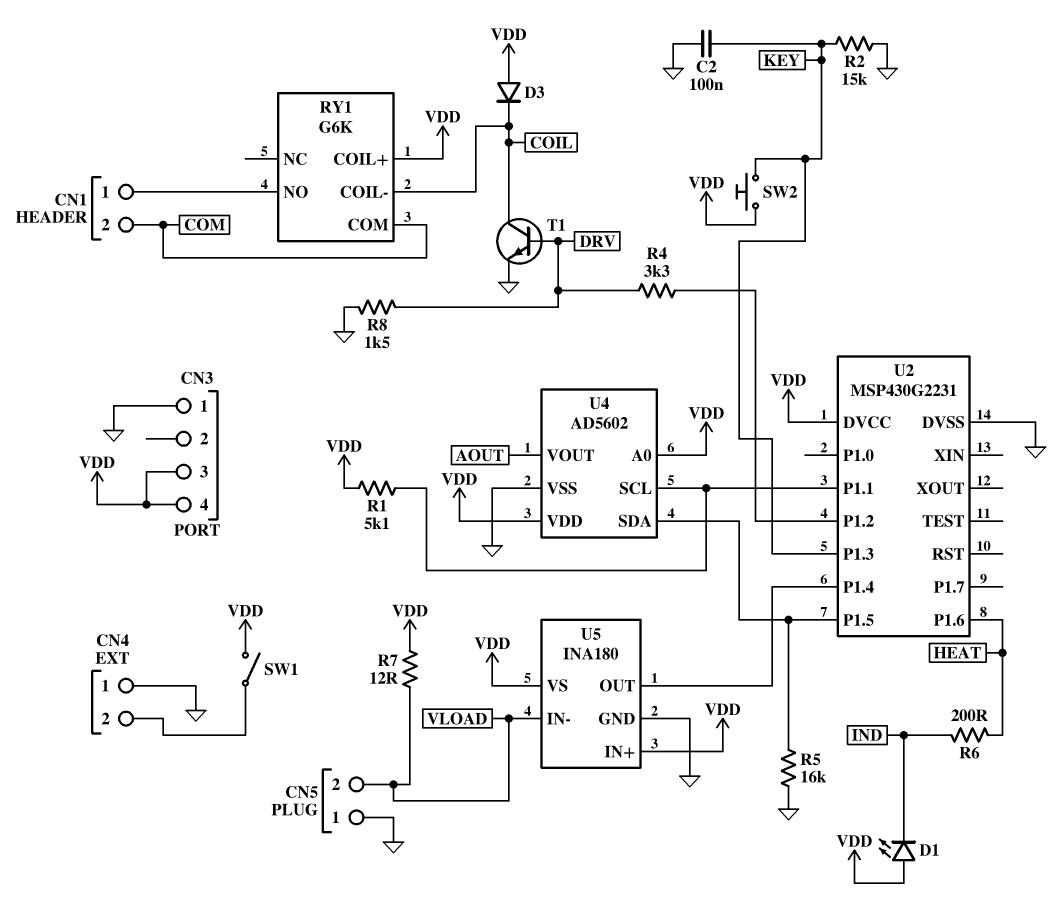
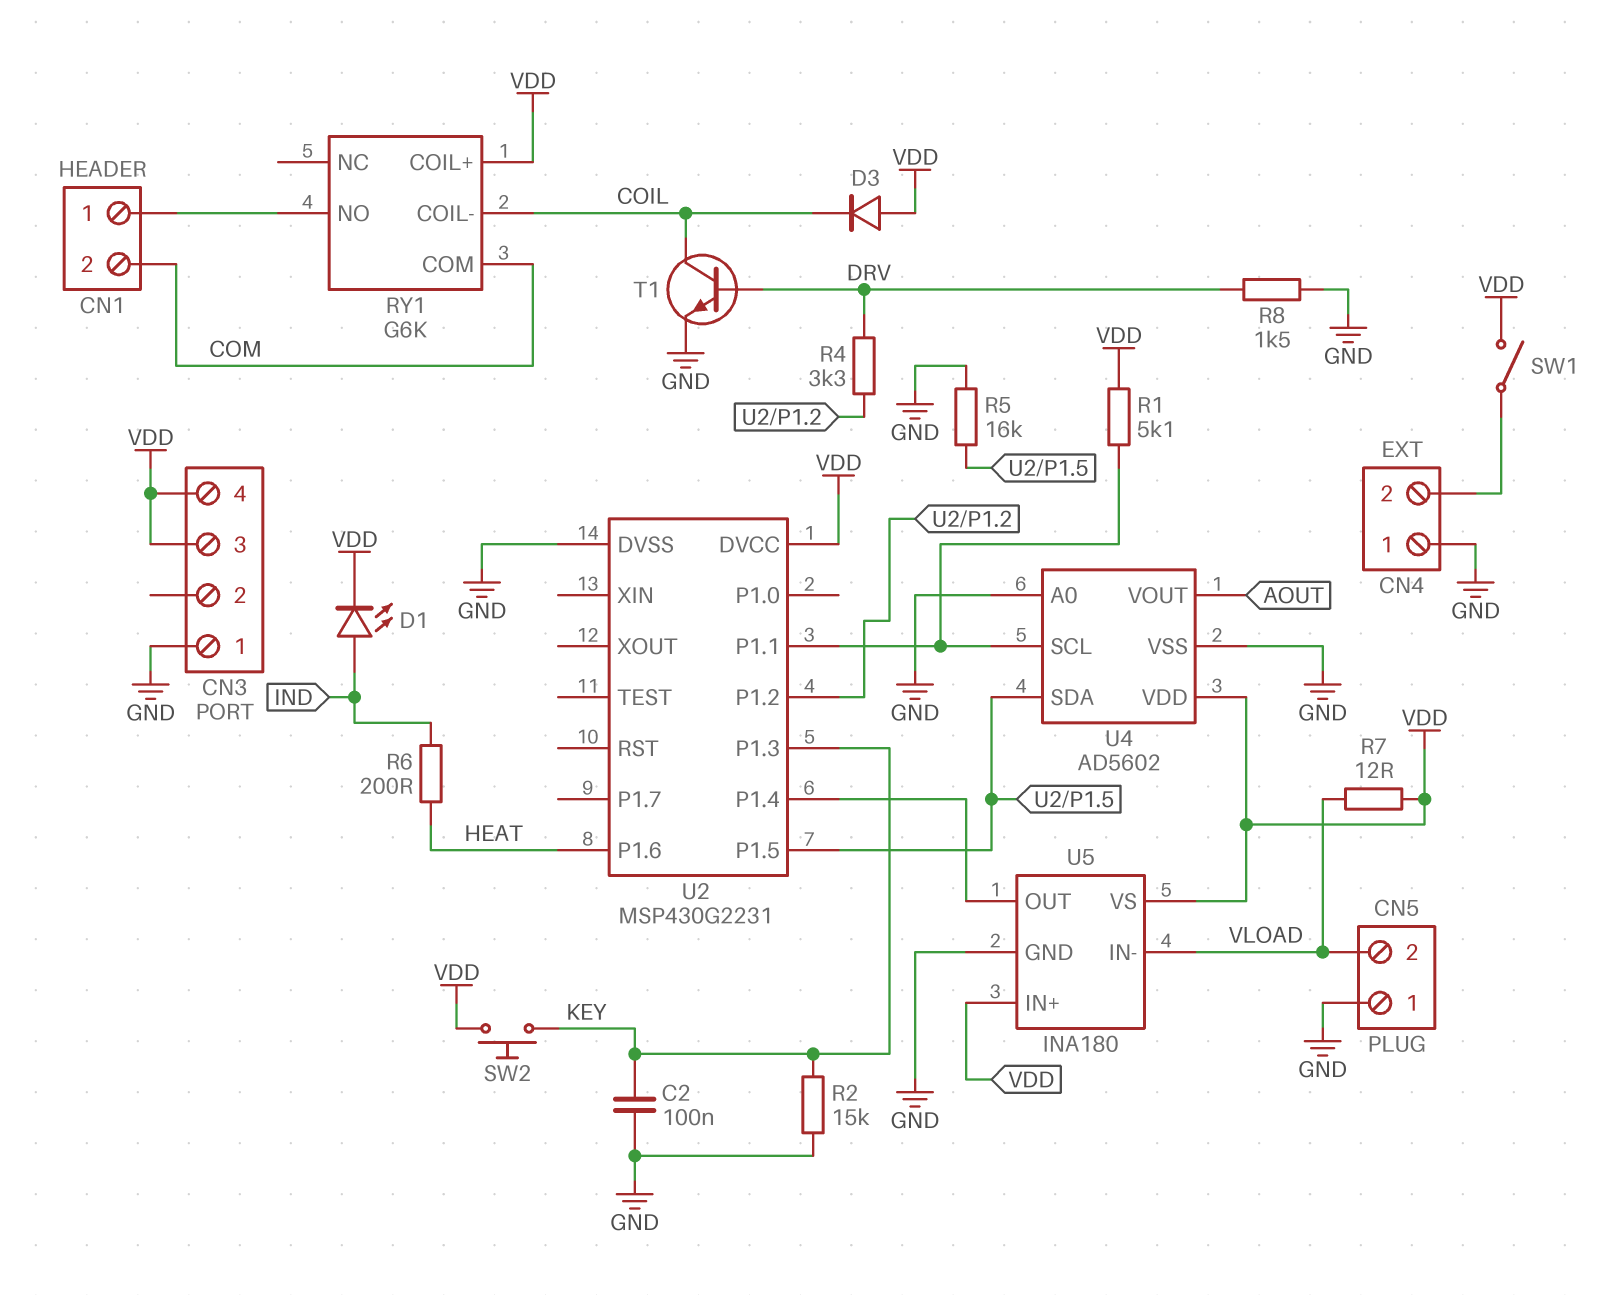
D1: LED (A VDD, K IND) -> LED (A IND, K VDD)
U4 pin A0: VDD -> GND

